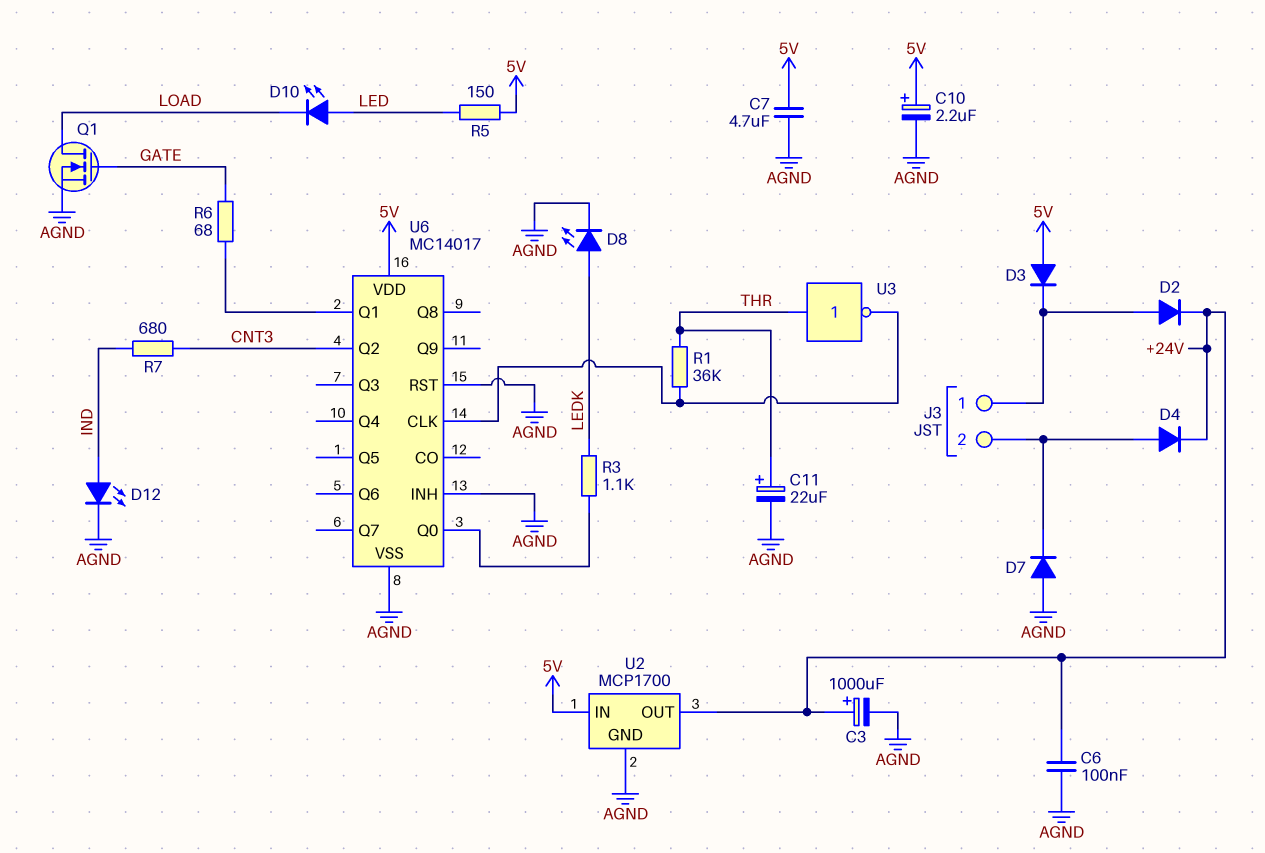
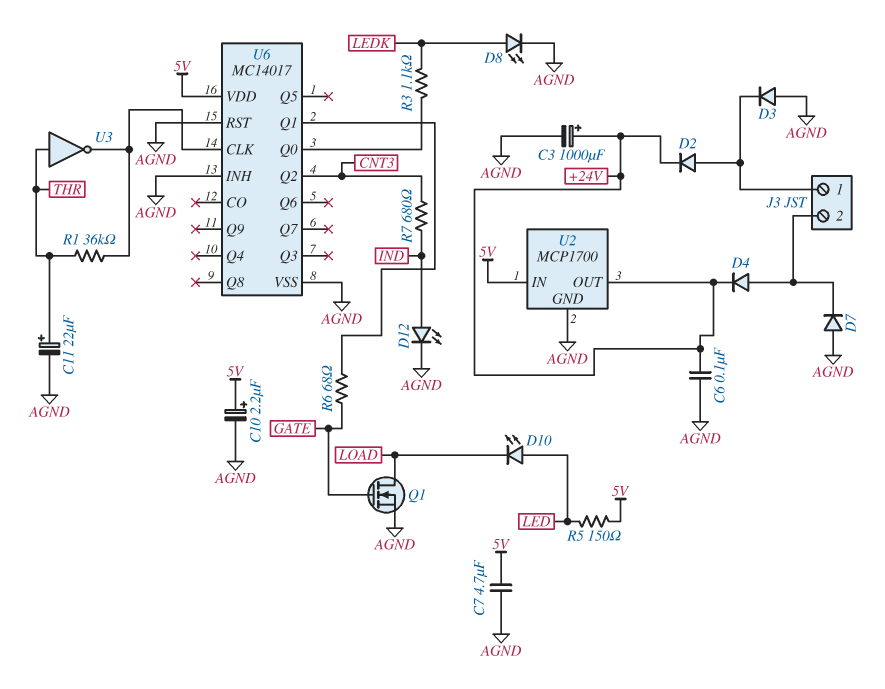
D3: diode (A 5V, K J3/1) -> diode (A AGND, K J3/1)

